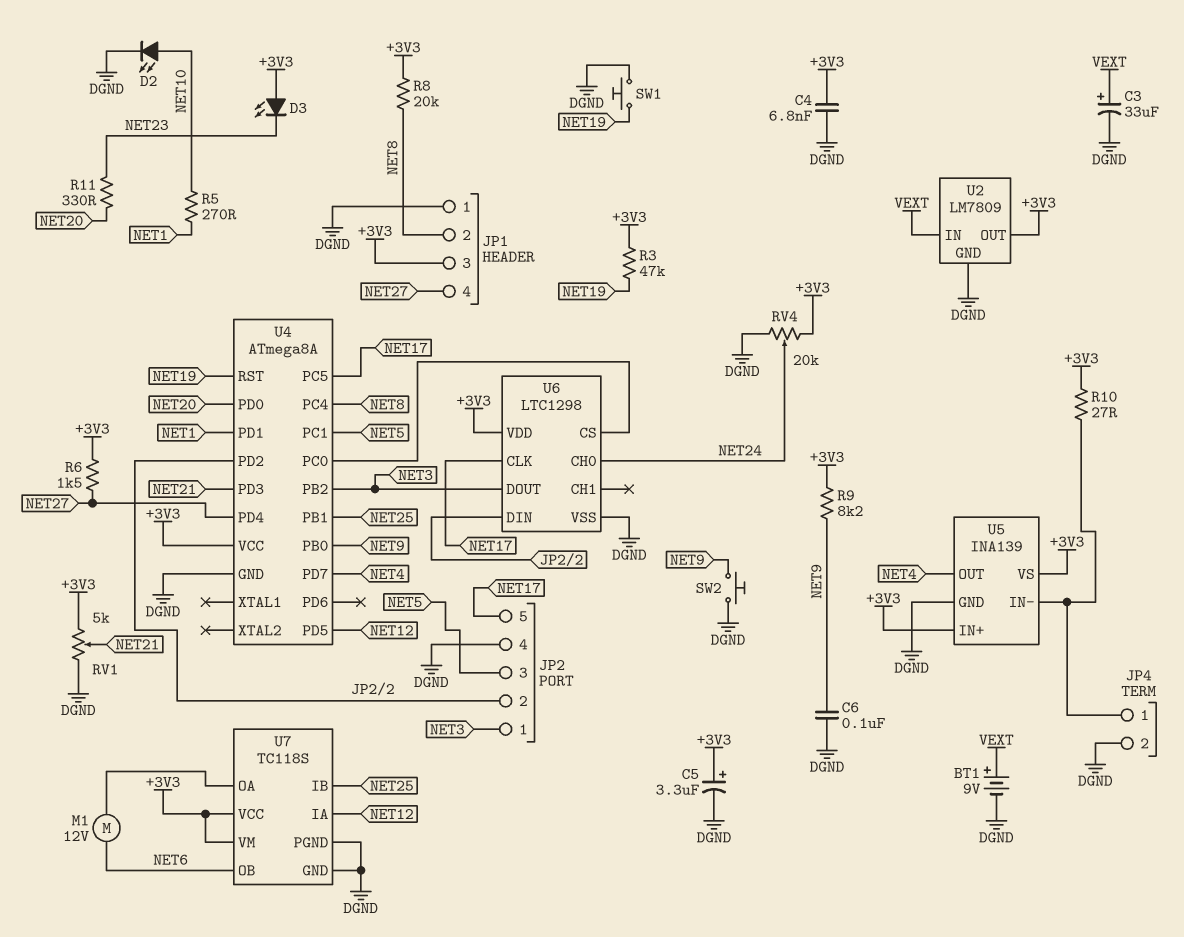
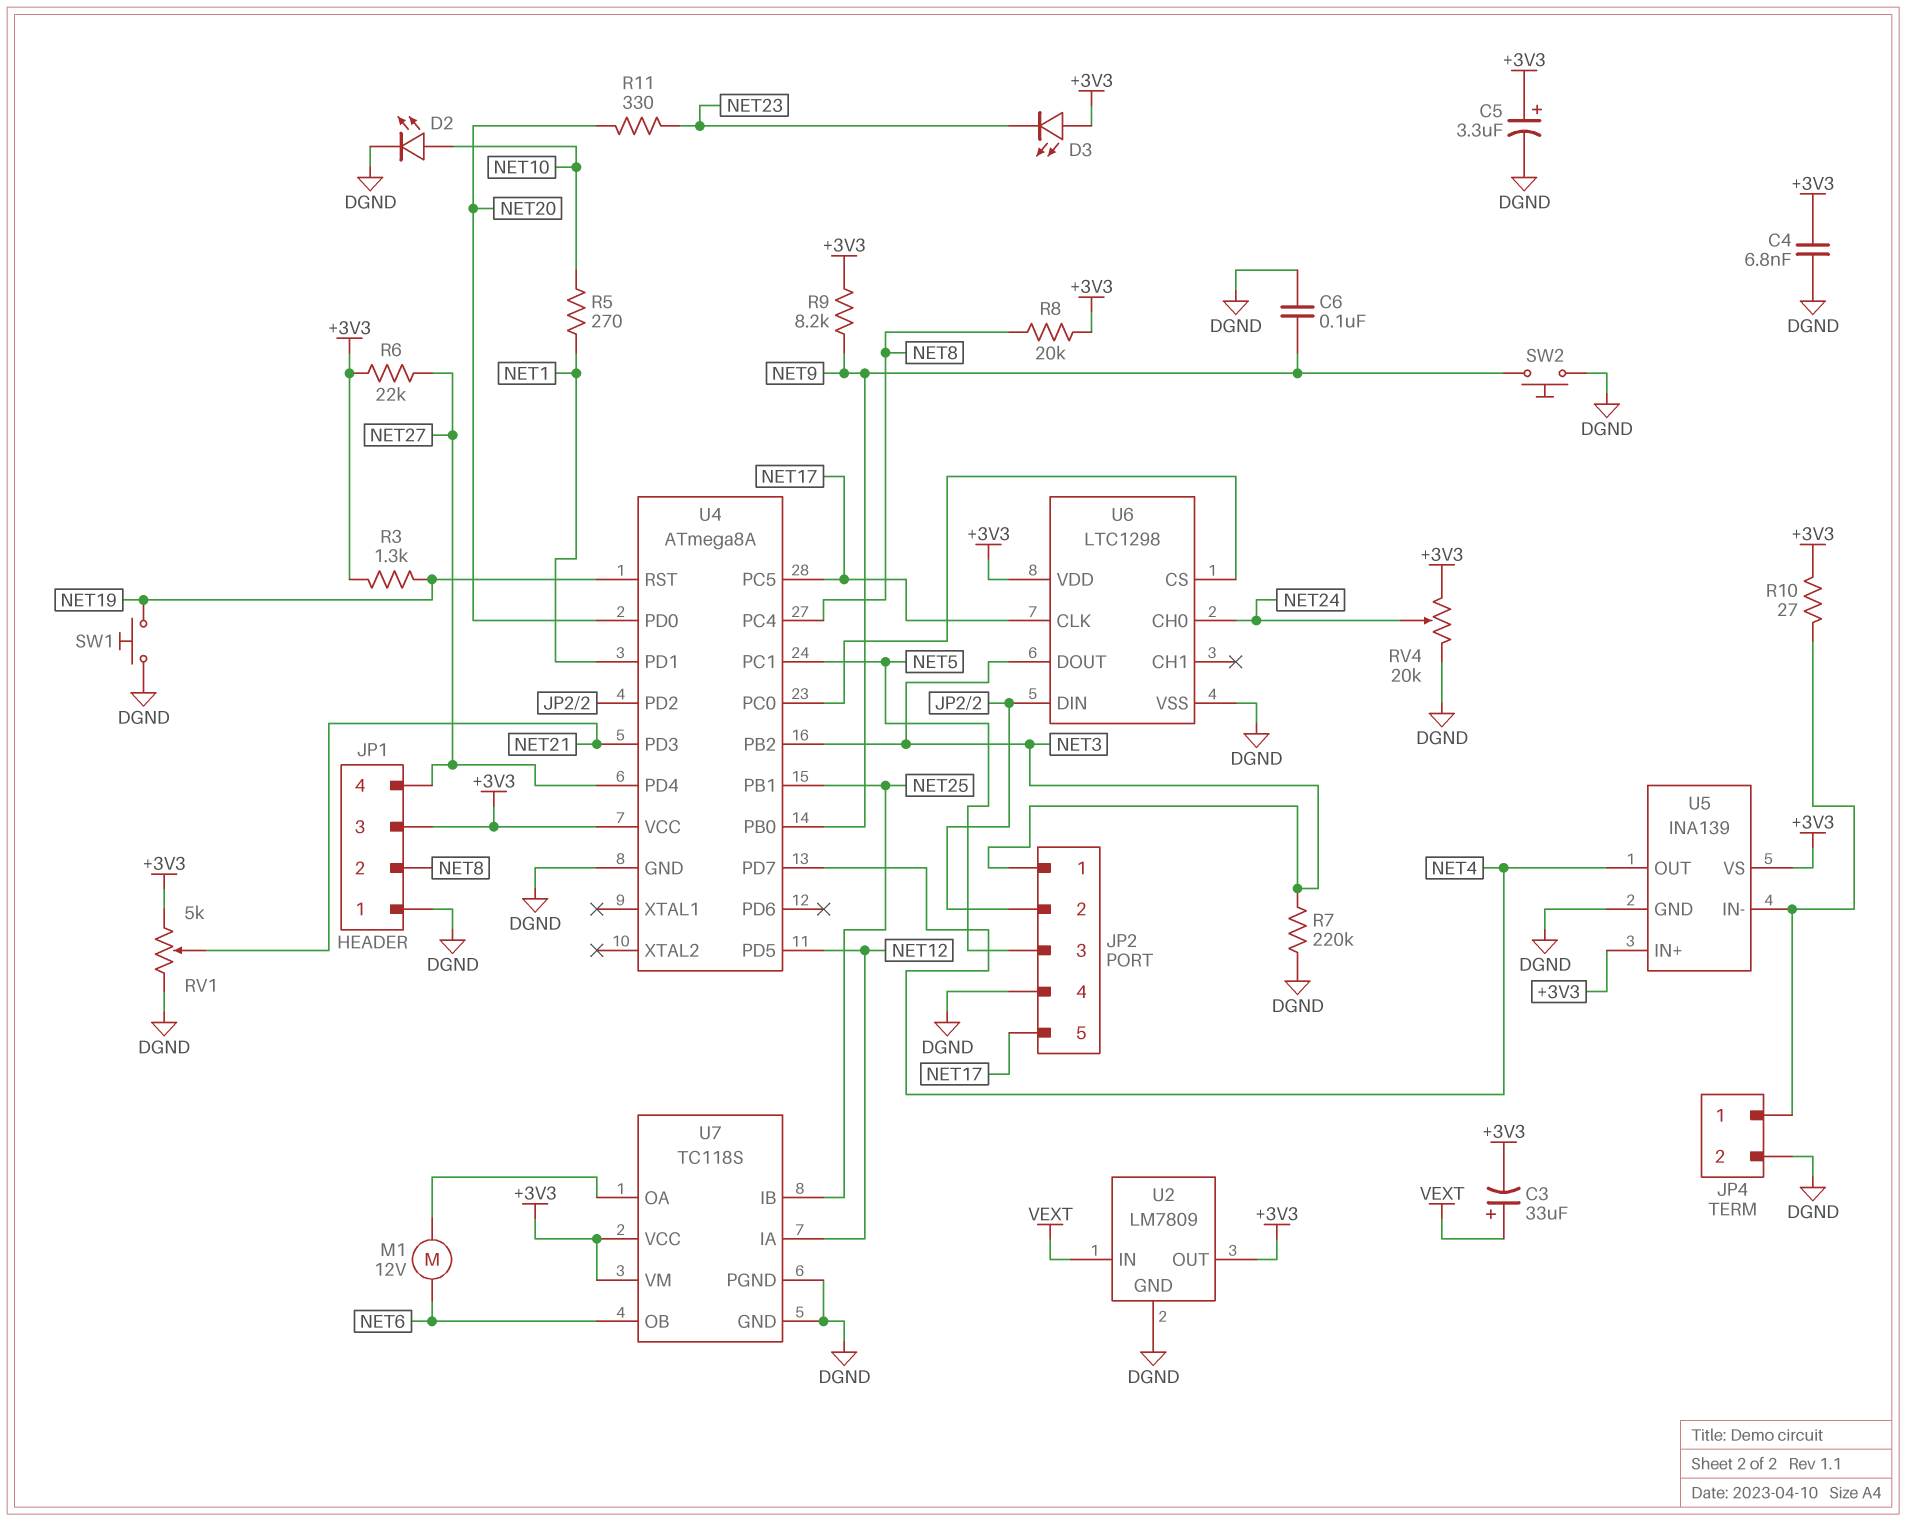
BT1: 9V (plus VEXT, minus DGND) -> none
C3: 33uF (plus VEXT, minus DGND) -> 33uF (plus VEXT, minus +3V3)
R3: 47k (+3V3, NET19) -> 1.3k (+3V3, NET19)
R6: 1.5k (+3V3, NET27) -> 22k (+3V3, NET27)
R7: none -> 220k (DGND, NET3)

